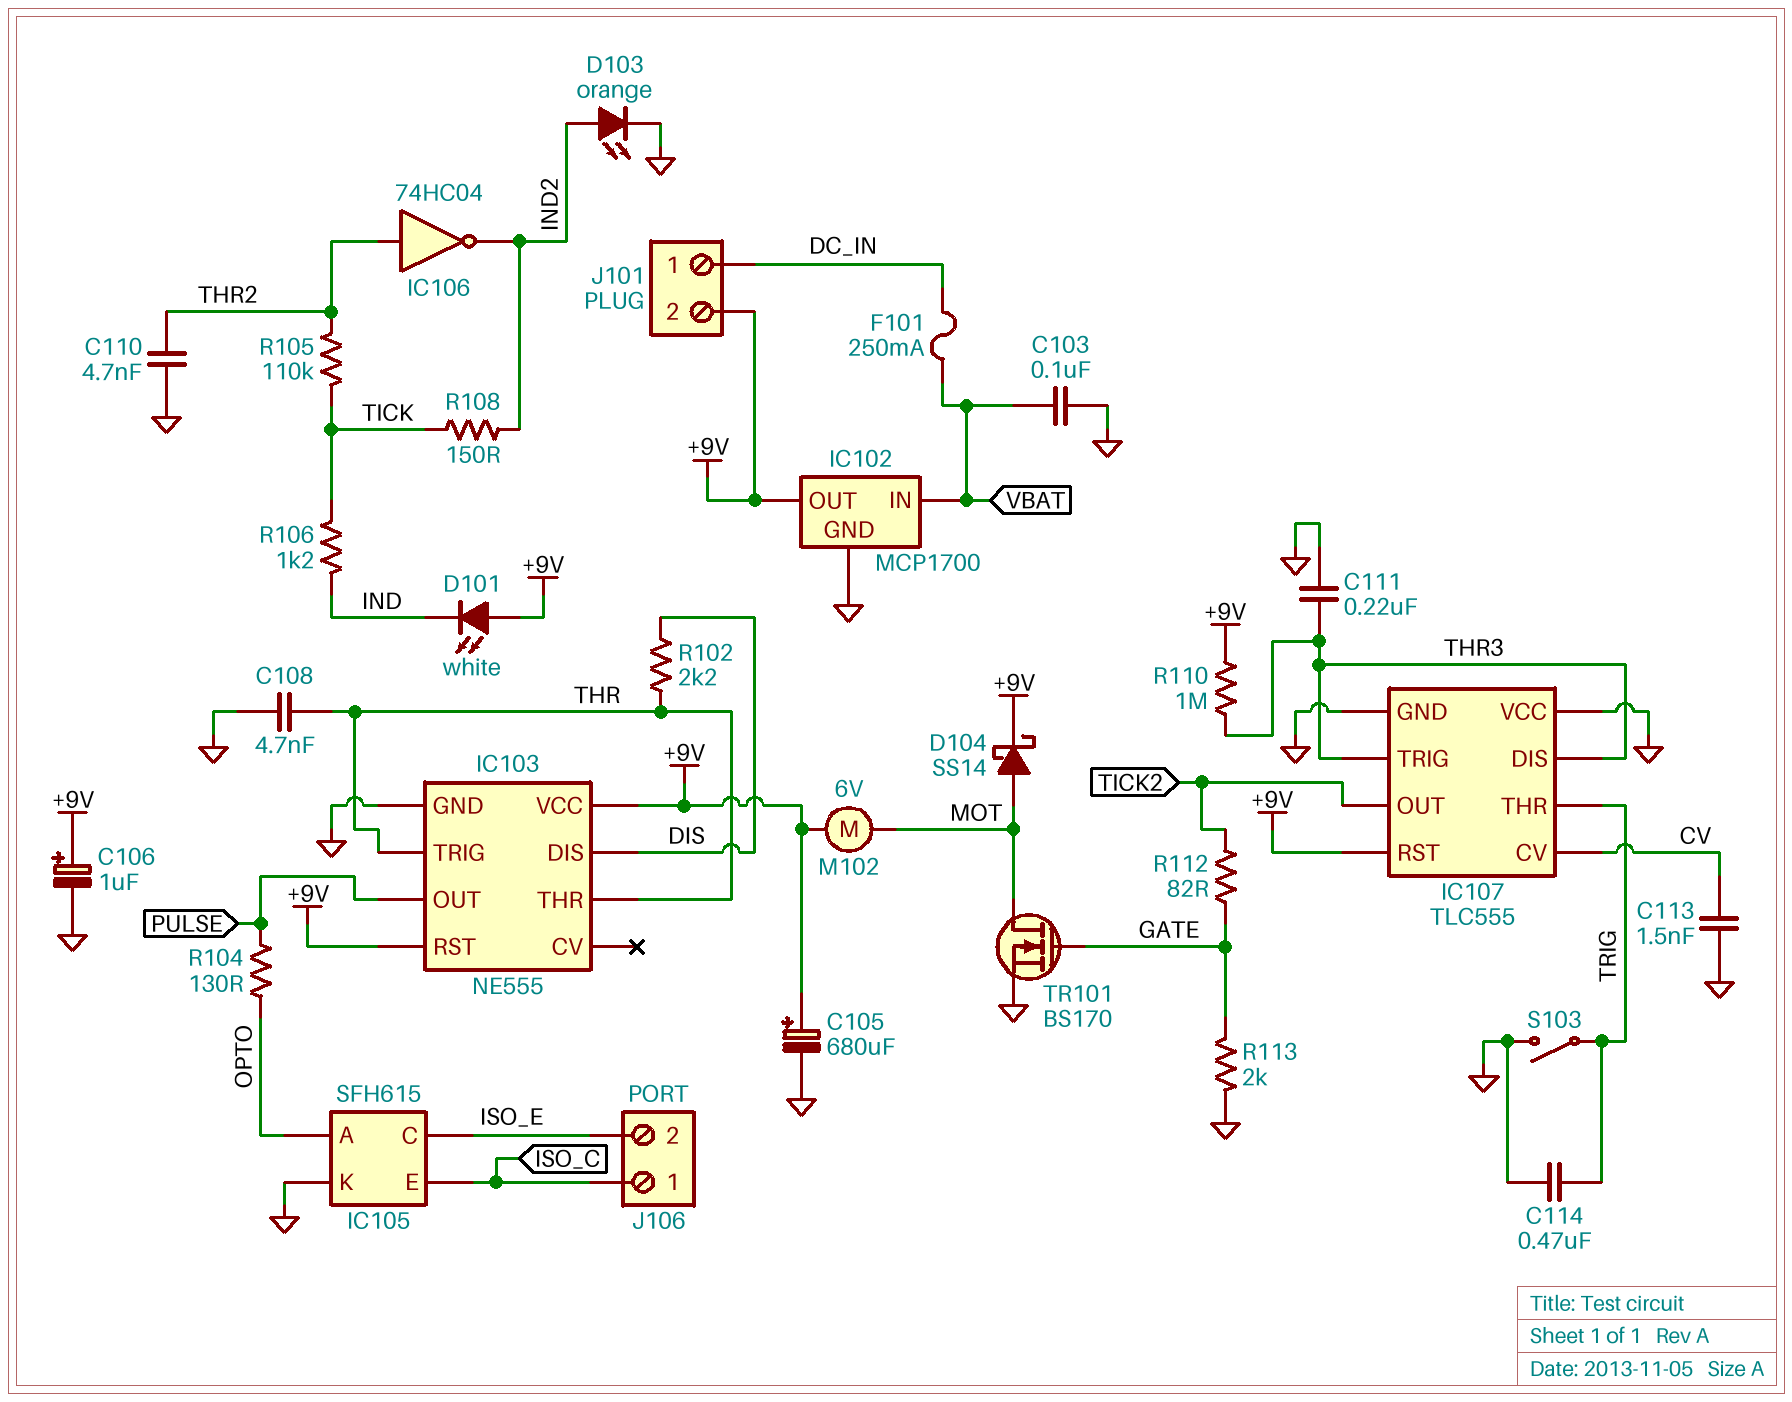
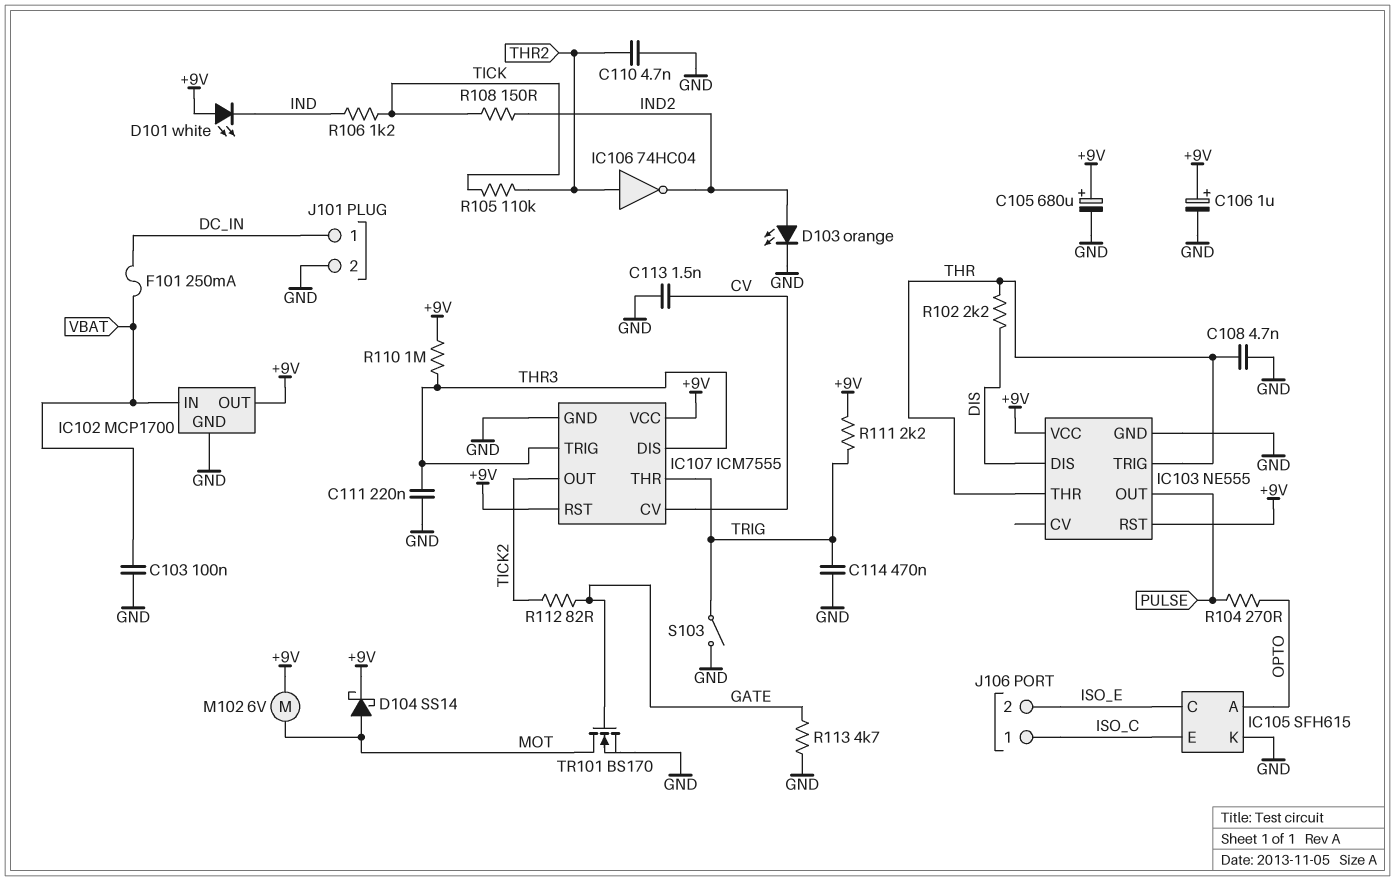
IC107: TLC555 -> ICM7555
IC107 pin VCC: GND -> +9V
J101 pin 2: +9V -> GND
R104: 130 (OPTO, PULSE) -> 270 (OPTO, PULSE)
R111: none -> 2.2k (+9V, TRIG)
R113: 2k (GATE, GND) -> 4.7k (GATE, GND)

